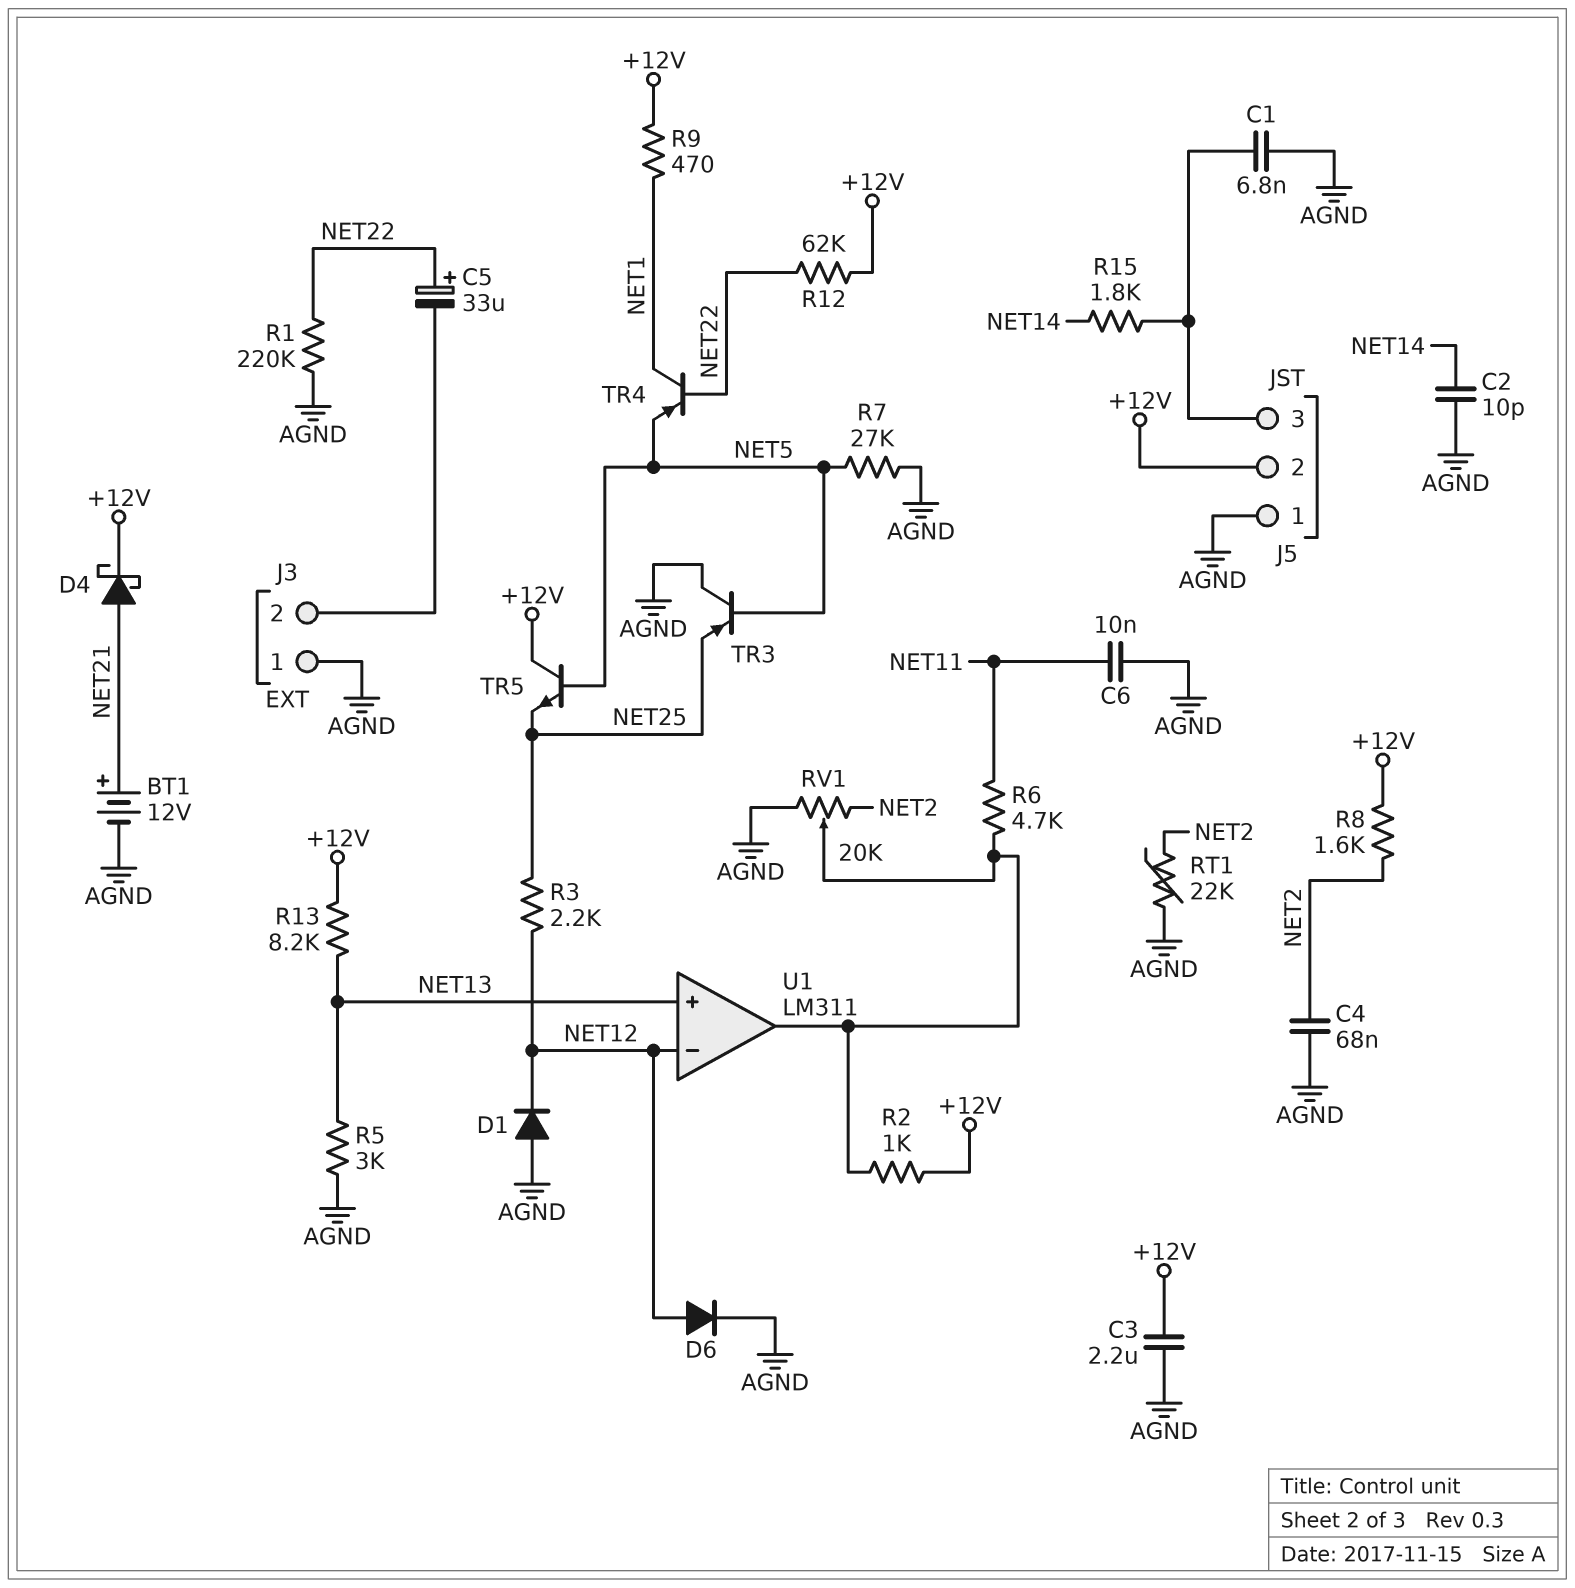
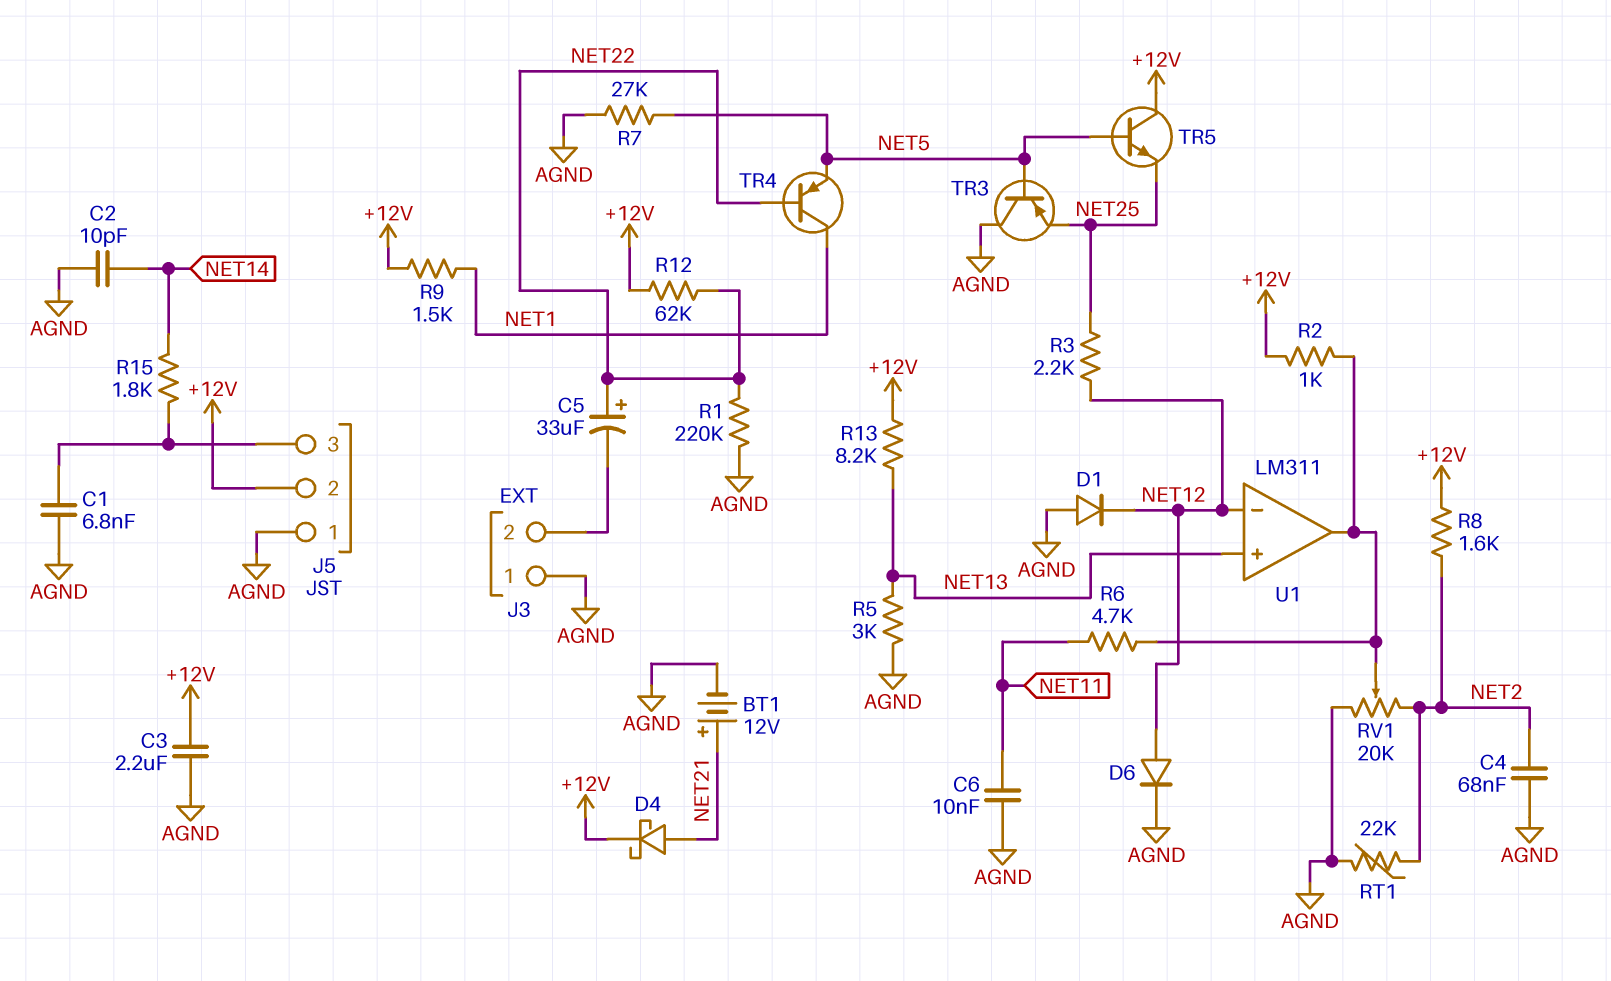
R9: 470 (+12V, NET1) -> 1.5k (+12V, NET1)

